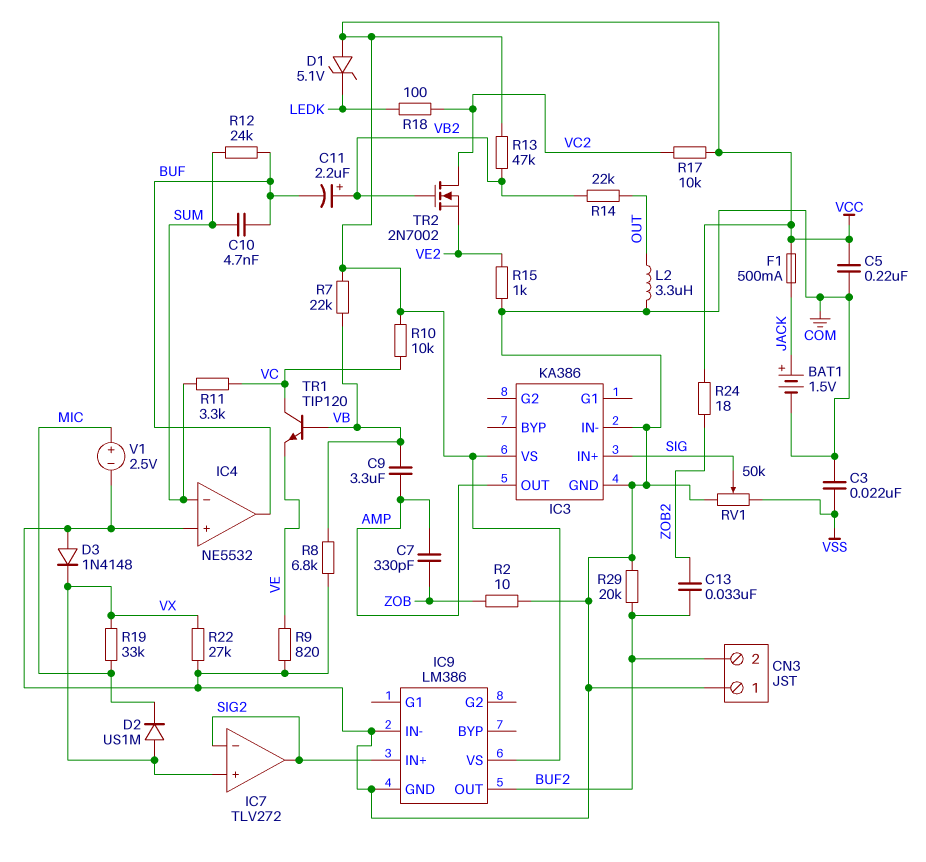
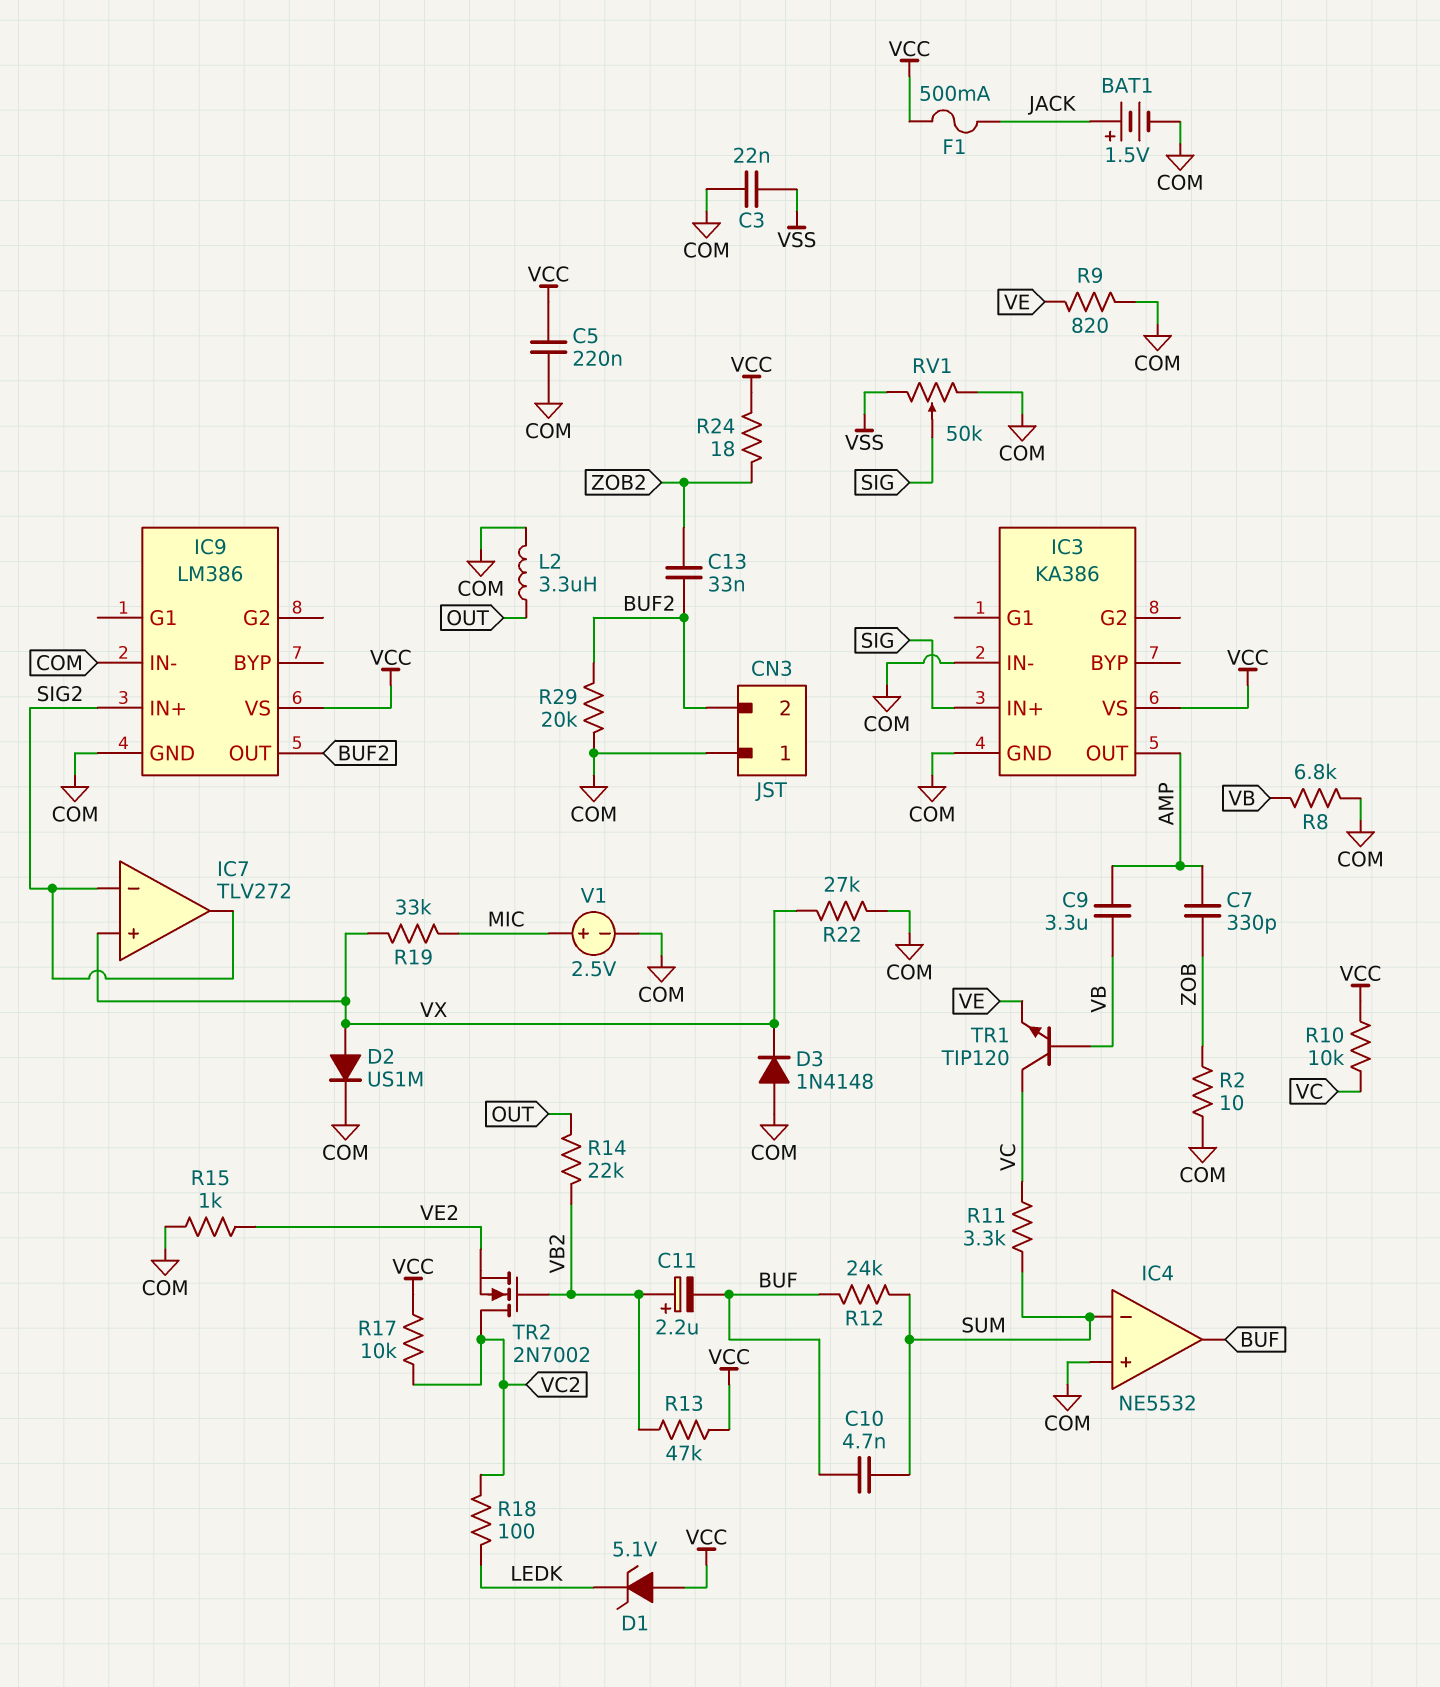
D2: diode US1M (A VX, K MIC) -> diode US1M (A VX, K COM)
R7: 22k (VB, VCC) -> none

